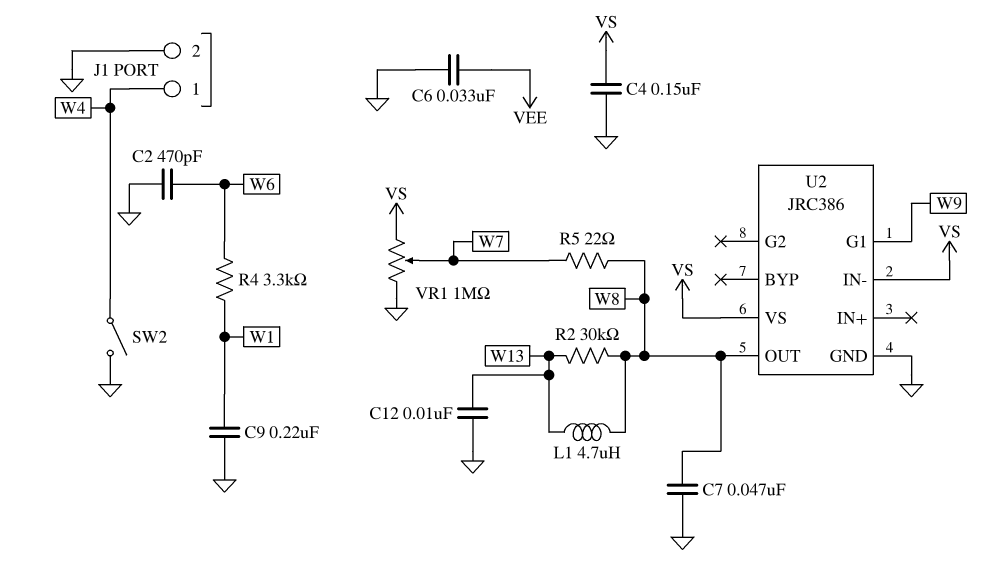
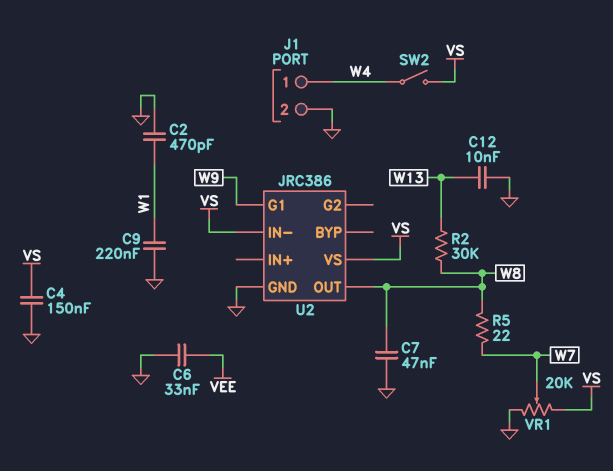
C2: 470pF (GND, W6) -> 470pF (GND, W1)
L1: 4.7uH (W8, W13) -> none
R4: 3.3k (W1, W6) -> none
SW2: switch (GND, W4) -> switch (VS, W4)
VR1: 1M (GND, VS, wiper W7) -> 20k (GND, VS, wiper W7)

